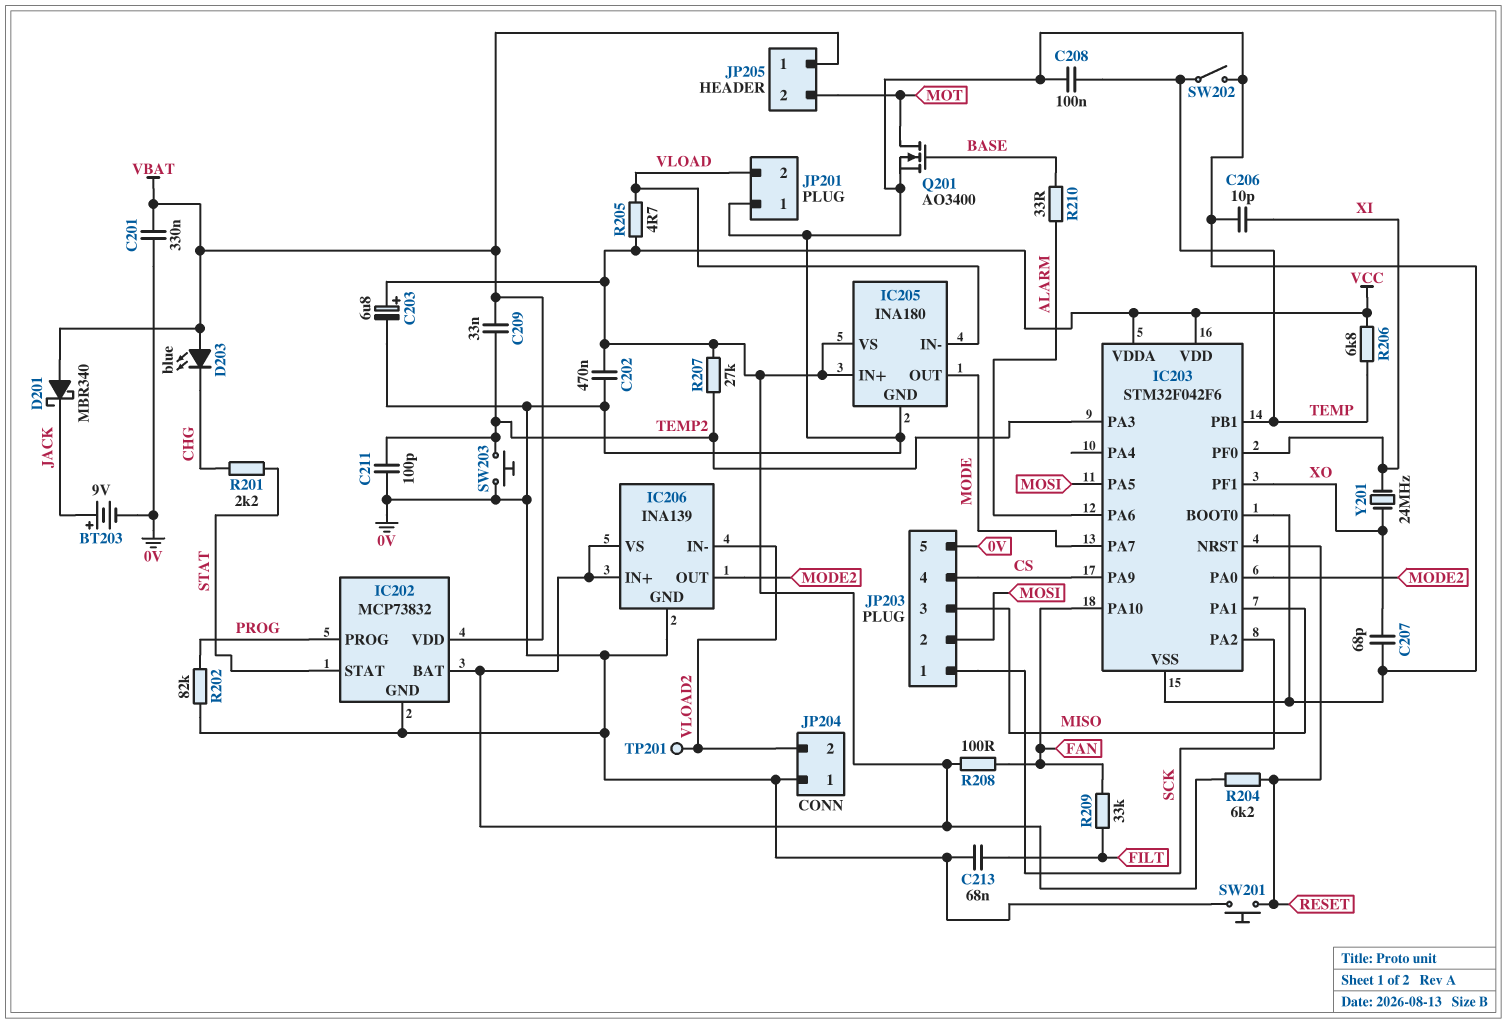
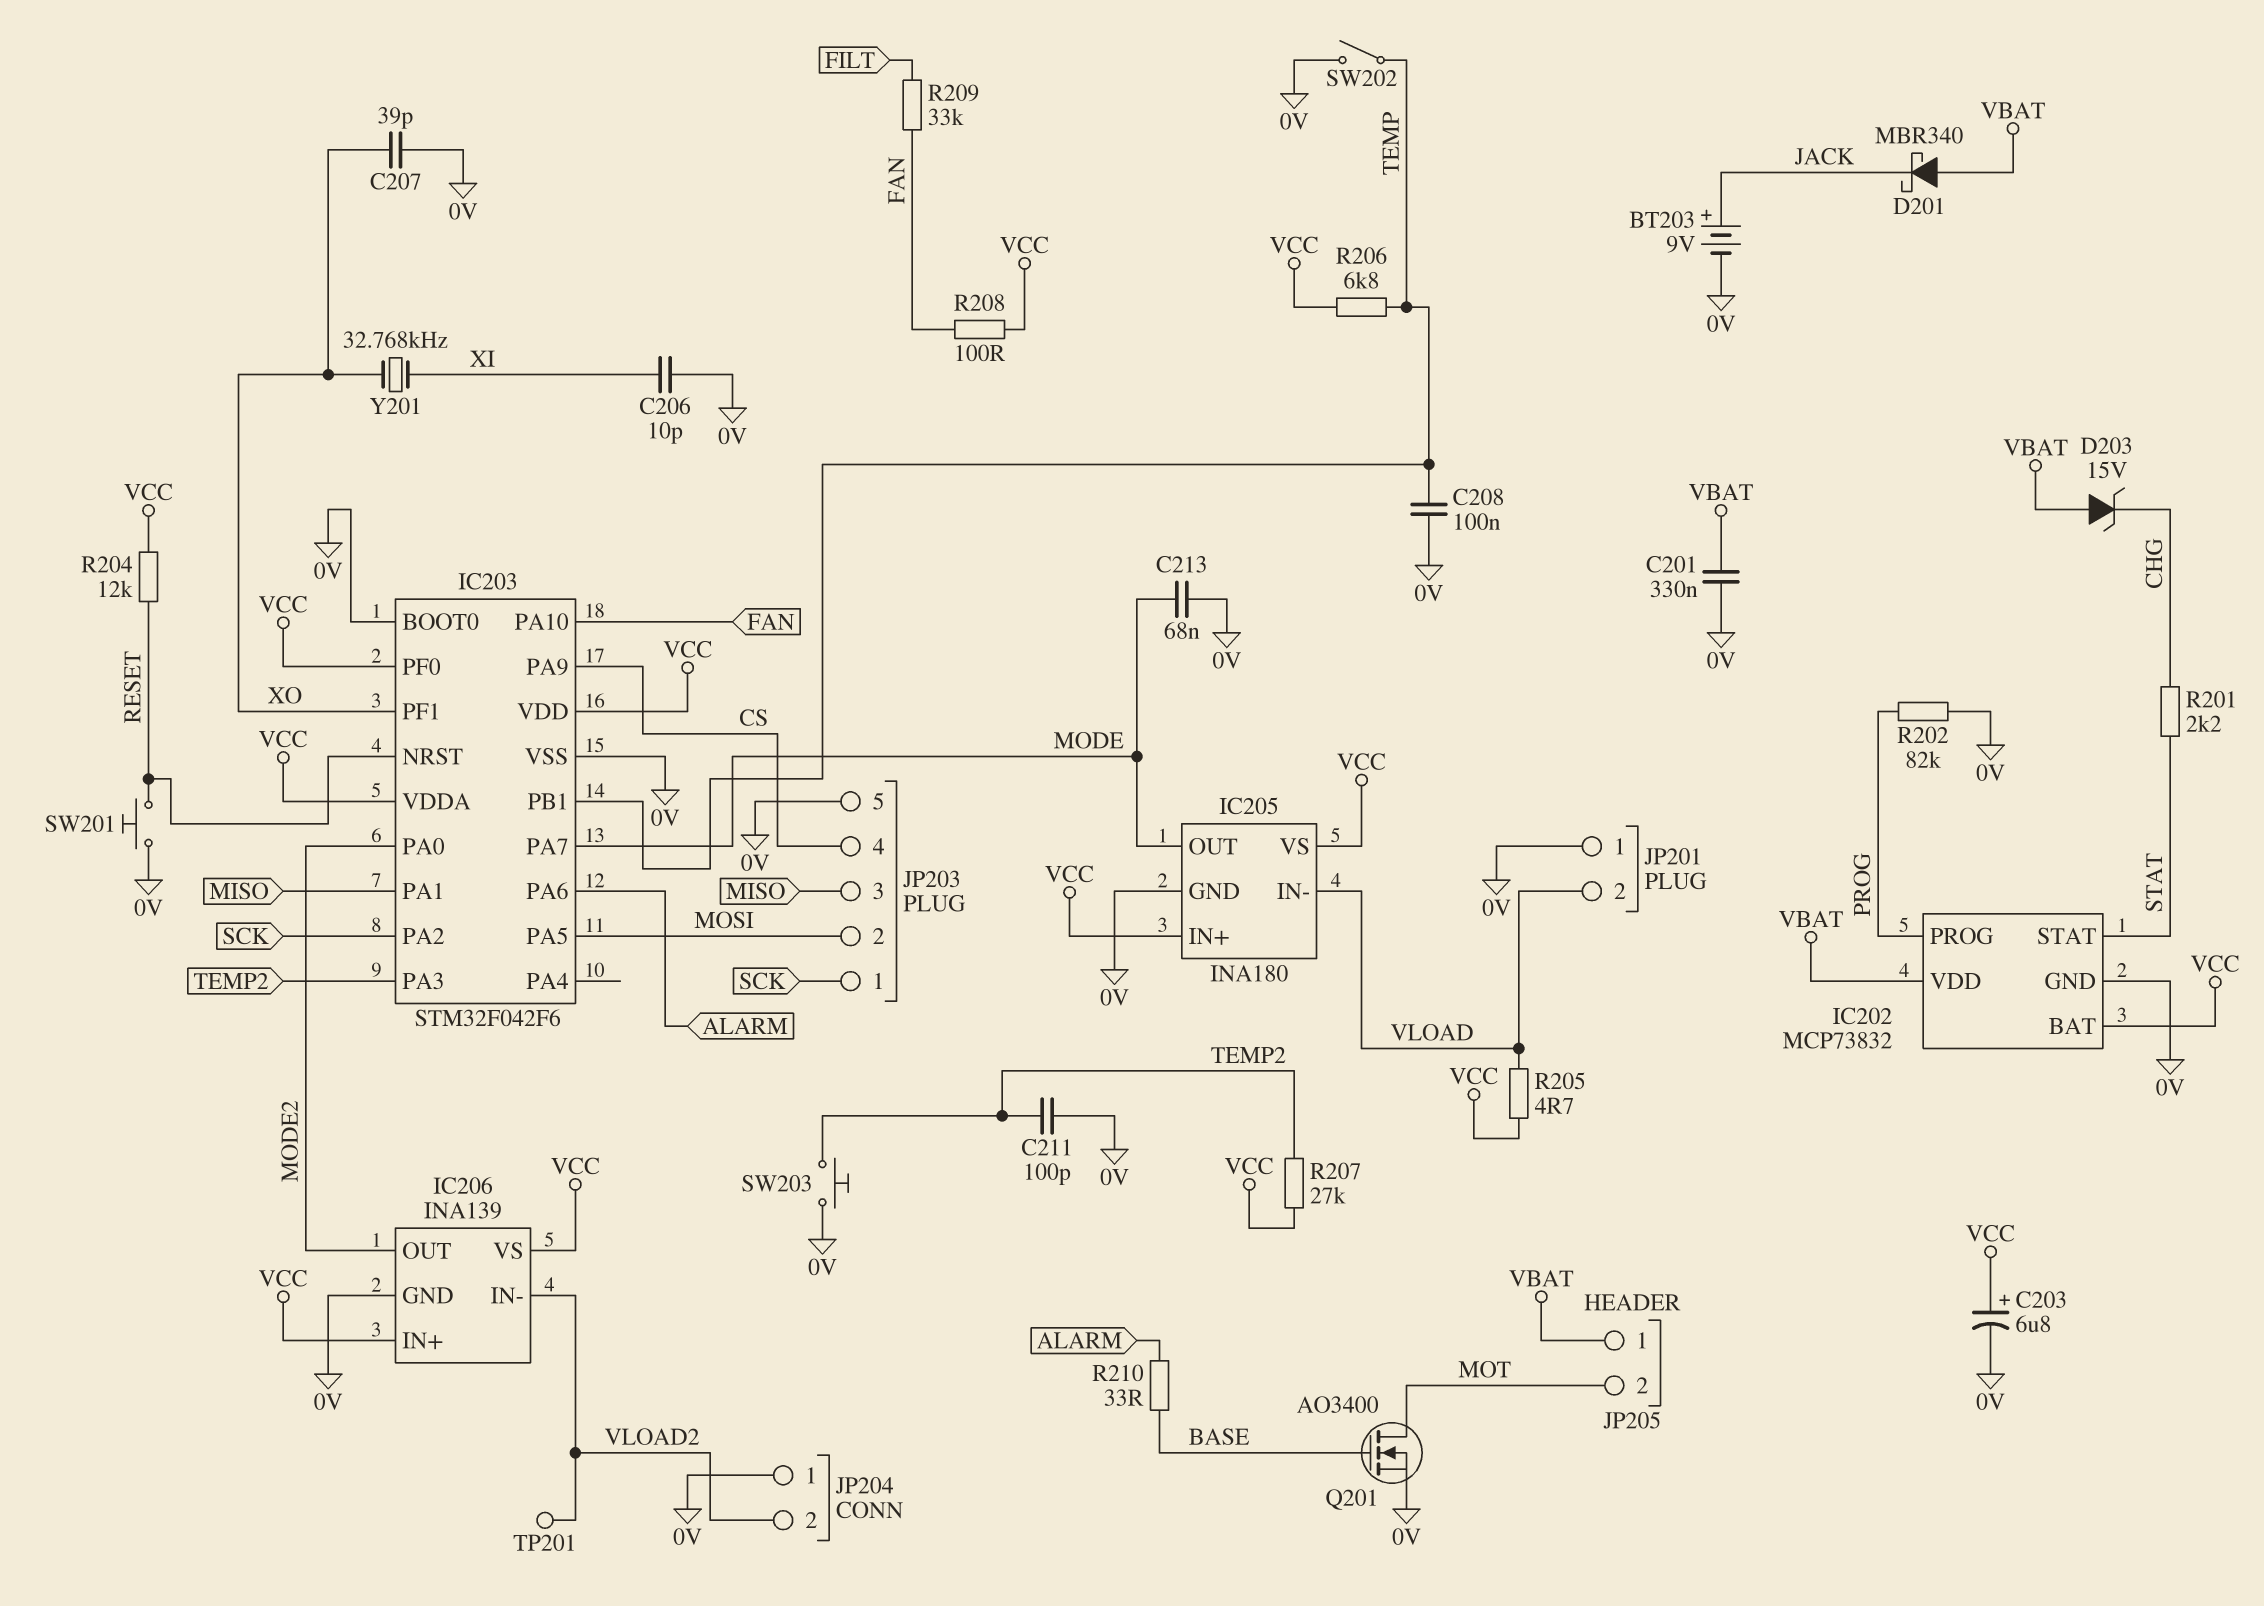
C202: 470nF (0V, VCC) -> none
C207: 68pF (0V, XO) -> 39pF (0V, XO)
C209: 33nF (TEMP2, VBAT) -> none
C213: 68nF (0V, FILT) -> 68nF (0V, MODE)
D203: LED blue (A VBAT, K CHG) -> zener 15V (A VBAT, K CHG)
IC203 pin PF0: XI -> VCC
R204: 6.2k (RESET, VCC) -> 12k (RESET, VCC)
Y201: 24MHz (XI, XO) -> 32.768kHz (XI, XO)

